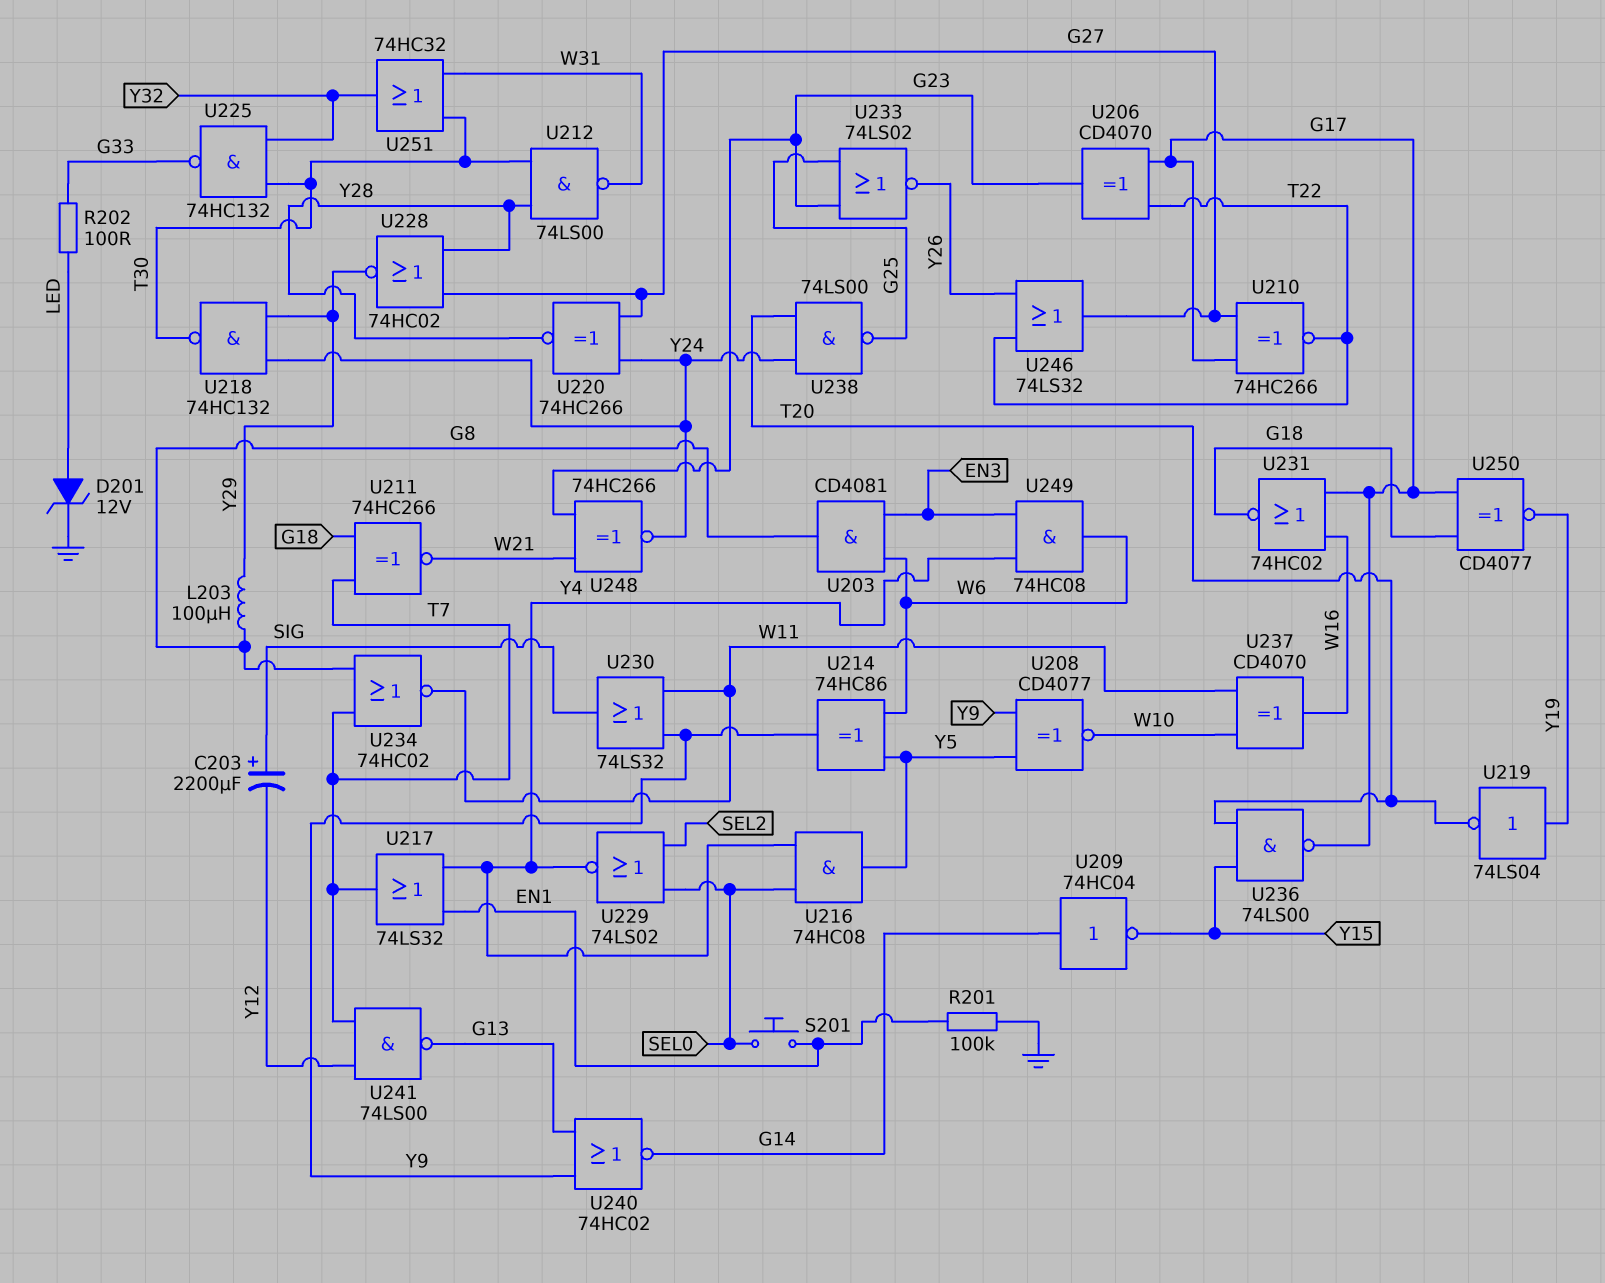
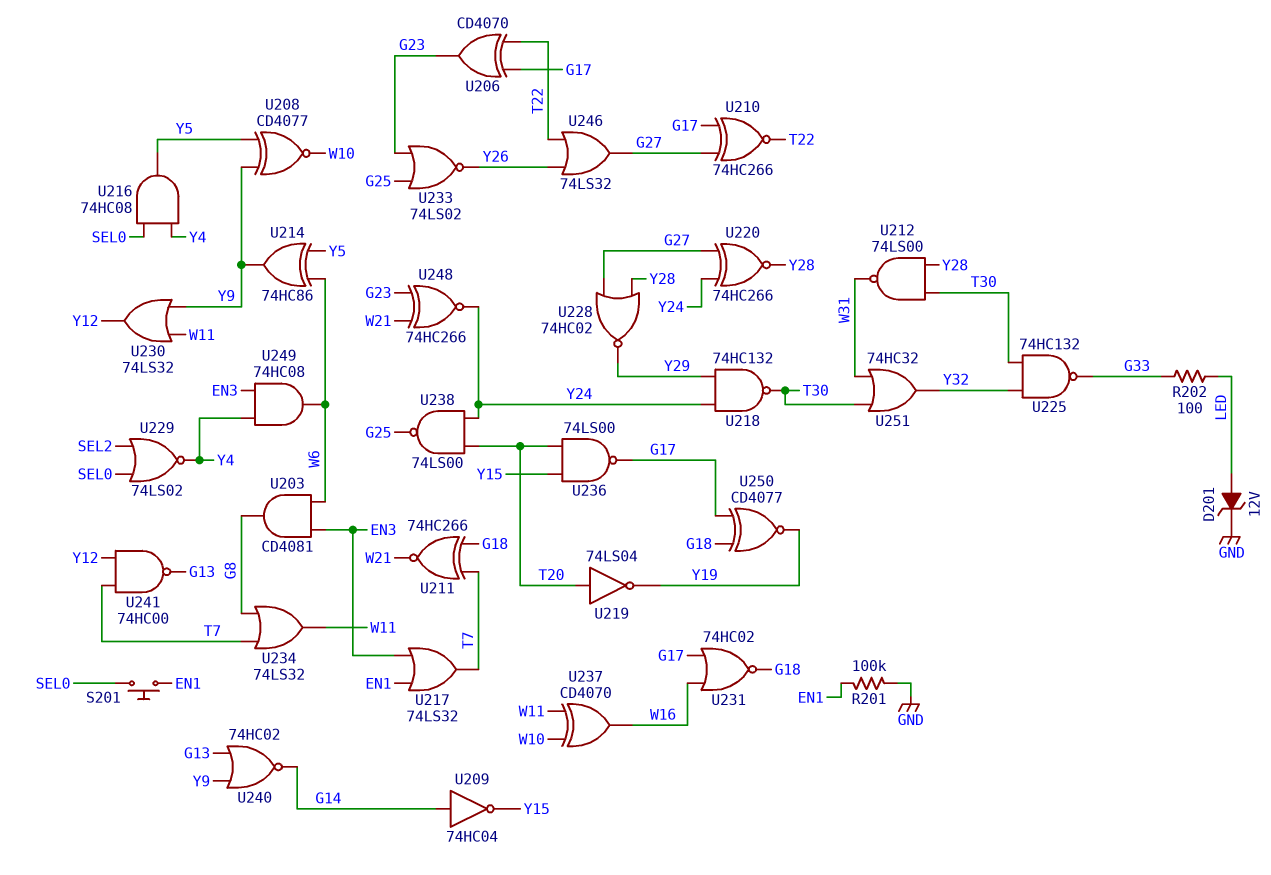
C203: 2200uF (plus SIG, minus Y12) -> none
L203: 100uH (G8, Y29) -> none
U217: OR 74LS32 (in EN1, in Y4, out T7) -> OR 74LS32 (in EN1, in EN3, out T7)
U219: NOT 74LS04 (in Y19, out T20) -> NOT 74LS04 (in T20, out Y19)
U230: OR 74LS32 (in W11, in Y9, out SIG) -> OR 74LS32 (in W11, in Y9, out Y12)
U234: NOR 74HC02 (in G8, in T7, out W11) -> OR 74LS32 (in G8, in T7, out W11)
U241: NAND 74LS00 (in T7, in Y12, out G13) -> NAND 74HC00 (in T7, in Y12, out G13)

